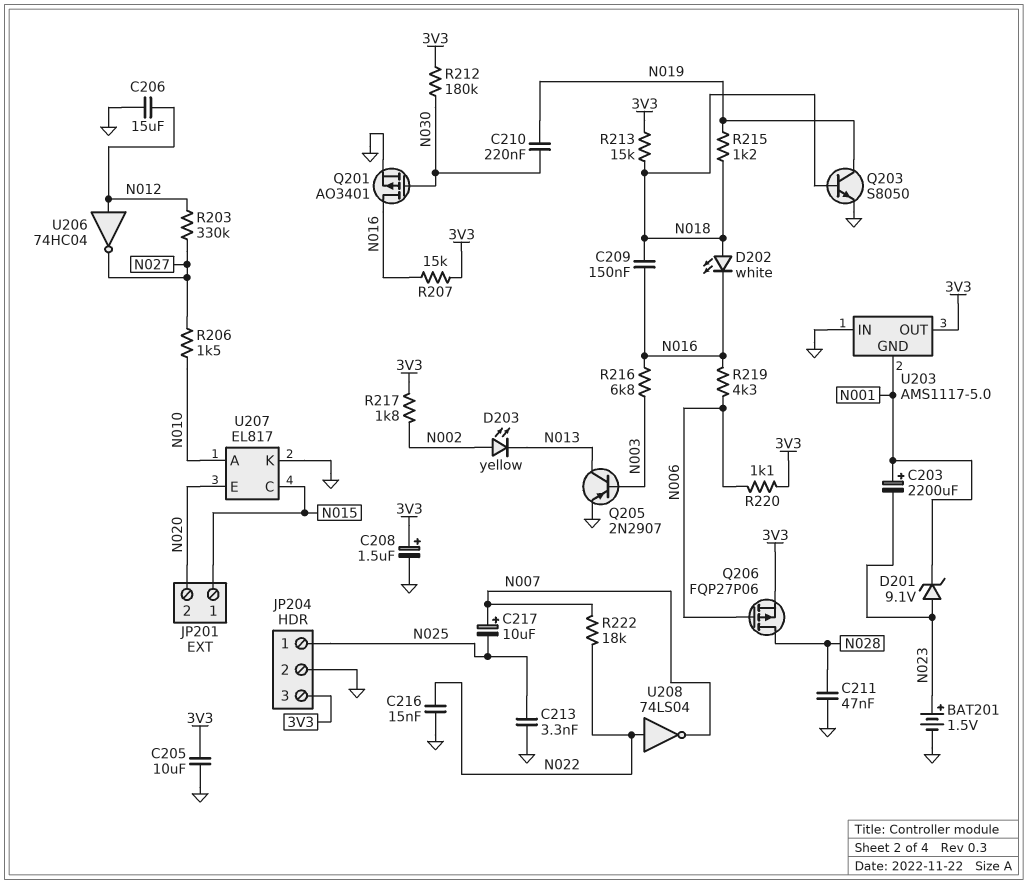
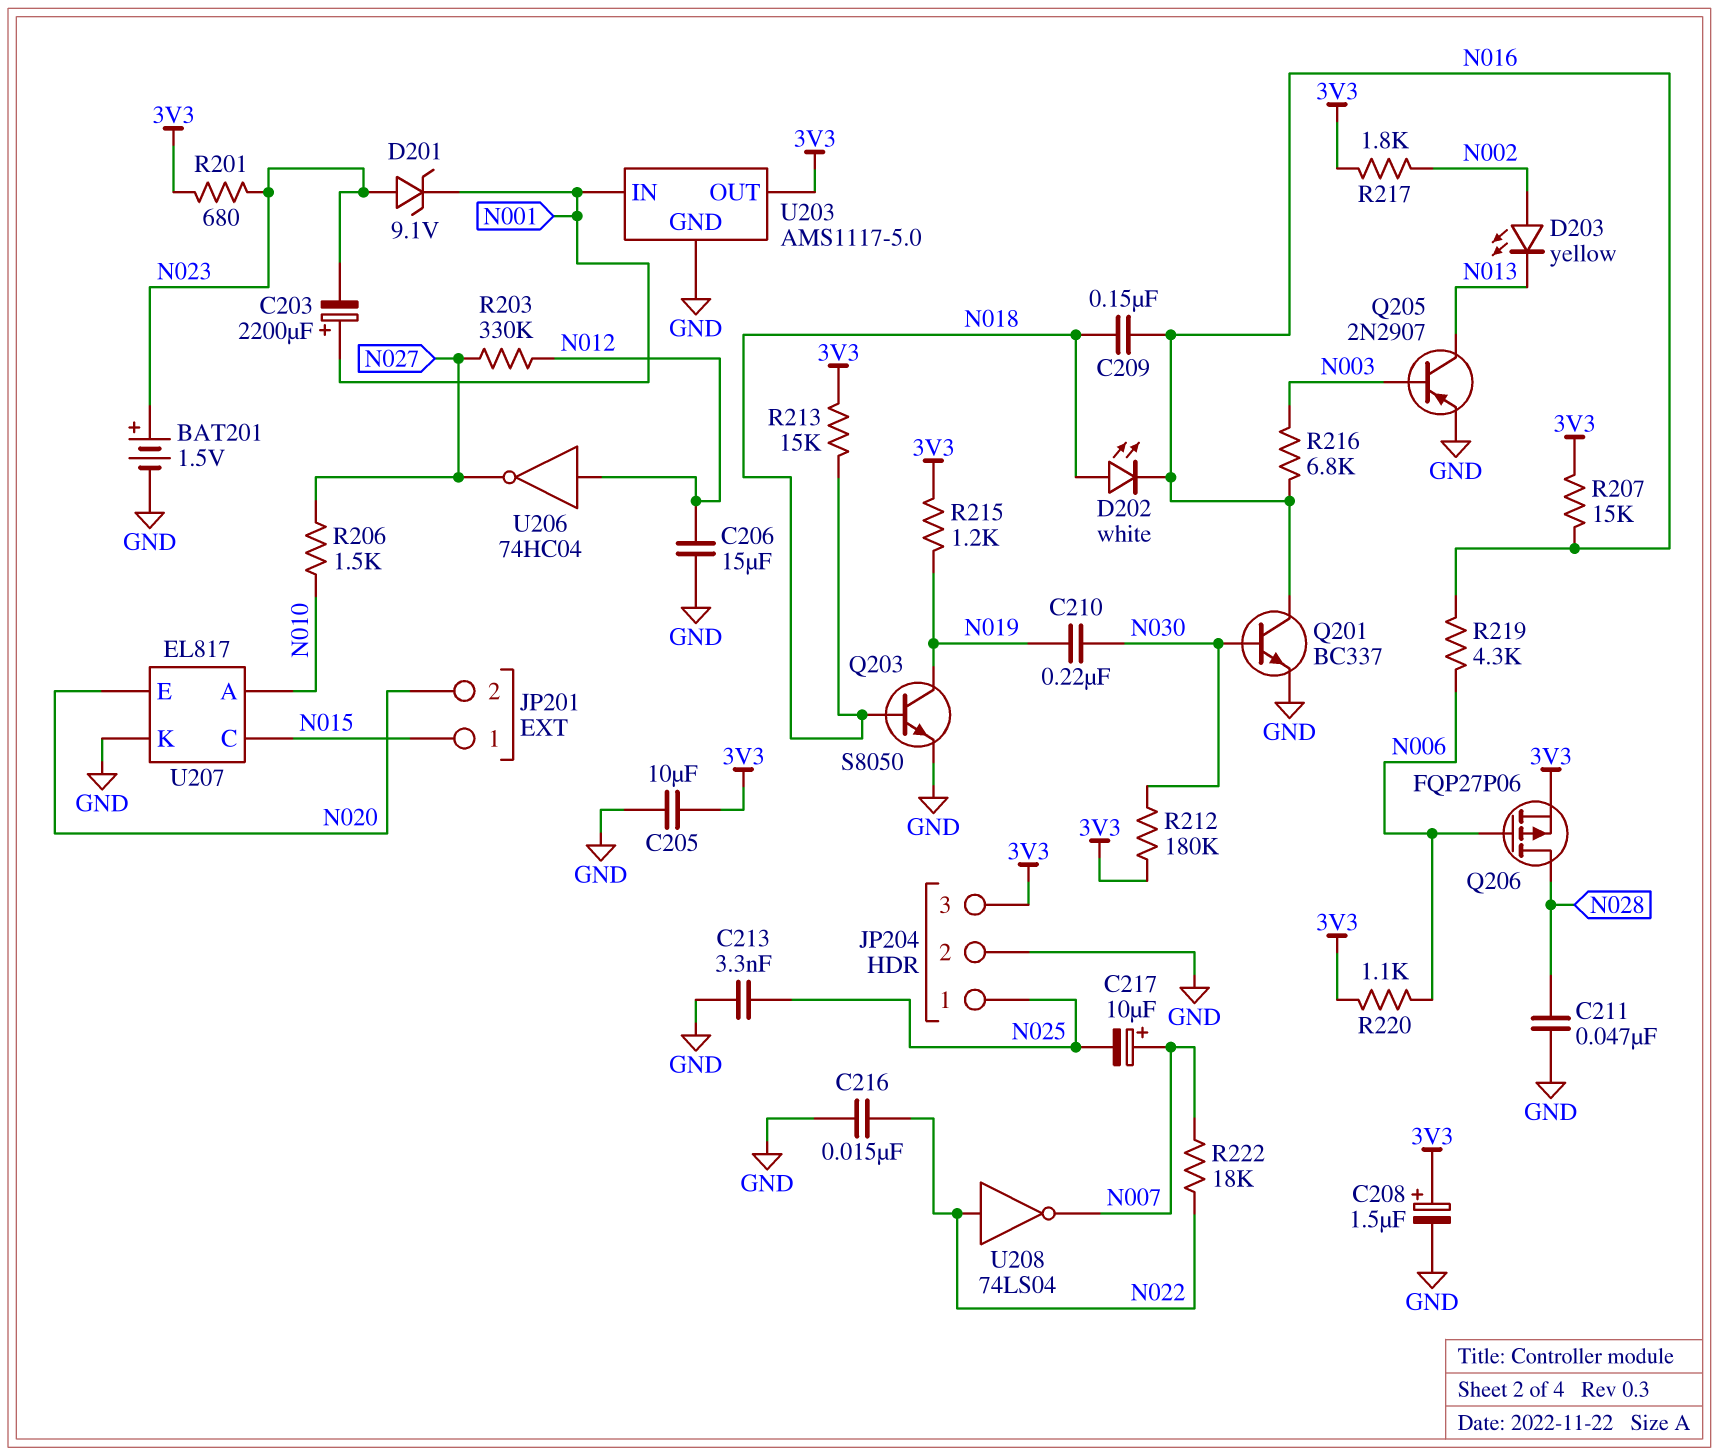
Q201: PMOS AO3401 (G N030, D N016, S GND) -> NPN BC337 (B N030, C N016, E GND)
R201: none -> 680 (3V3, N023)
R215: 1.2k (N018, N019) -> 1.2k (3V3, N019)
U203 pin GND: N001 -> GND
U203 pin IN: GND -> N001

